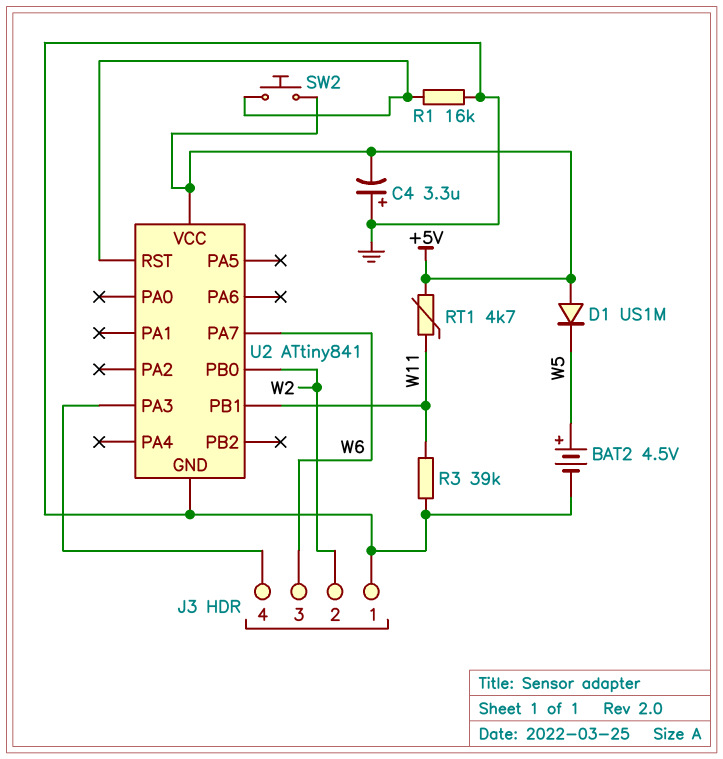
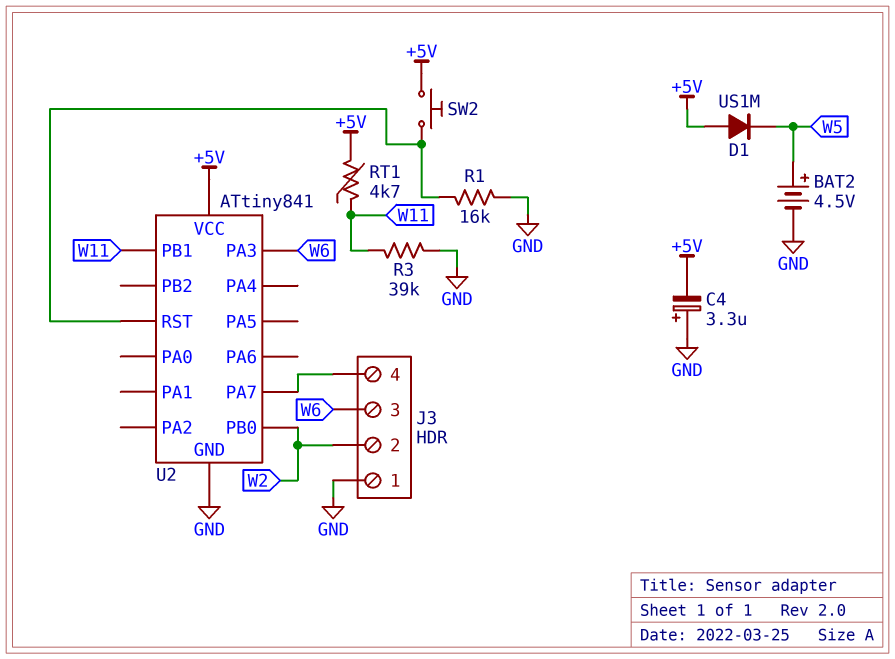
U2 pin PA3: J3/4 -> W6
U2 pin PA7: W6 -> J3/4

